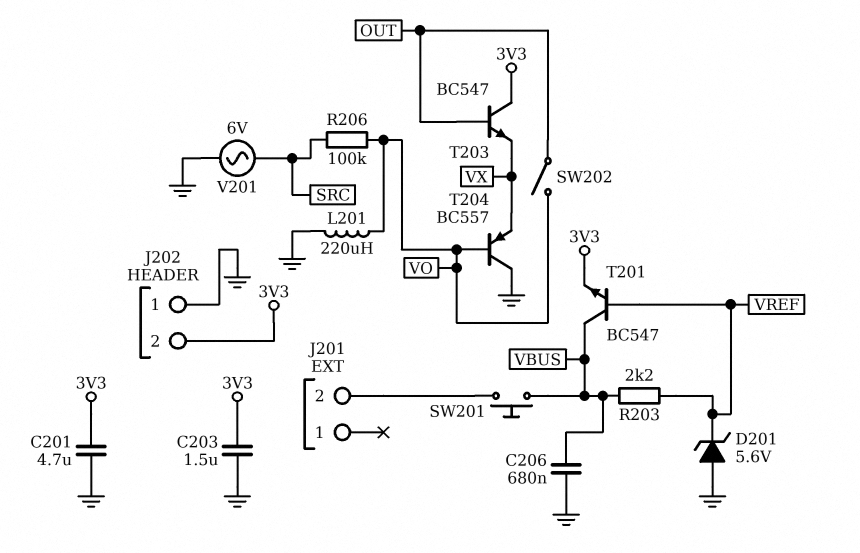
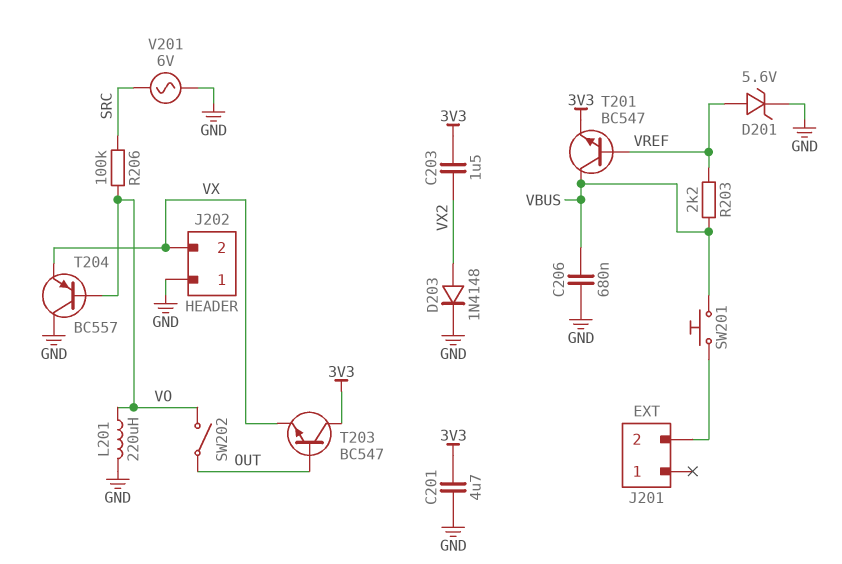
C203: 1.5uF (3V3, GND) -> 1.5uF (3V3, VX2)
D201: zener 5.6V (A GND, K VREF) -> zener 5.6V (A VREF, K GND)
D203: none -> diode 1N4148 (A VX2, K GND)
J202 pin 2: 3V3 -> VX

